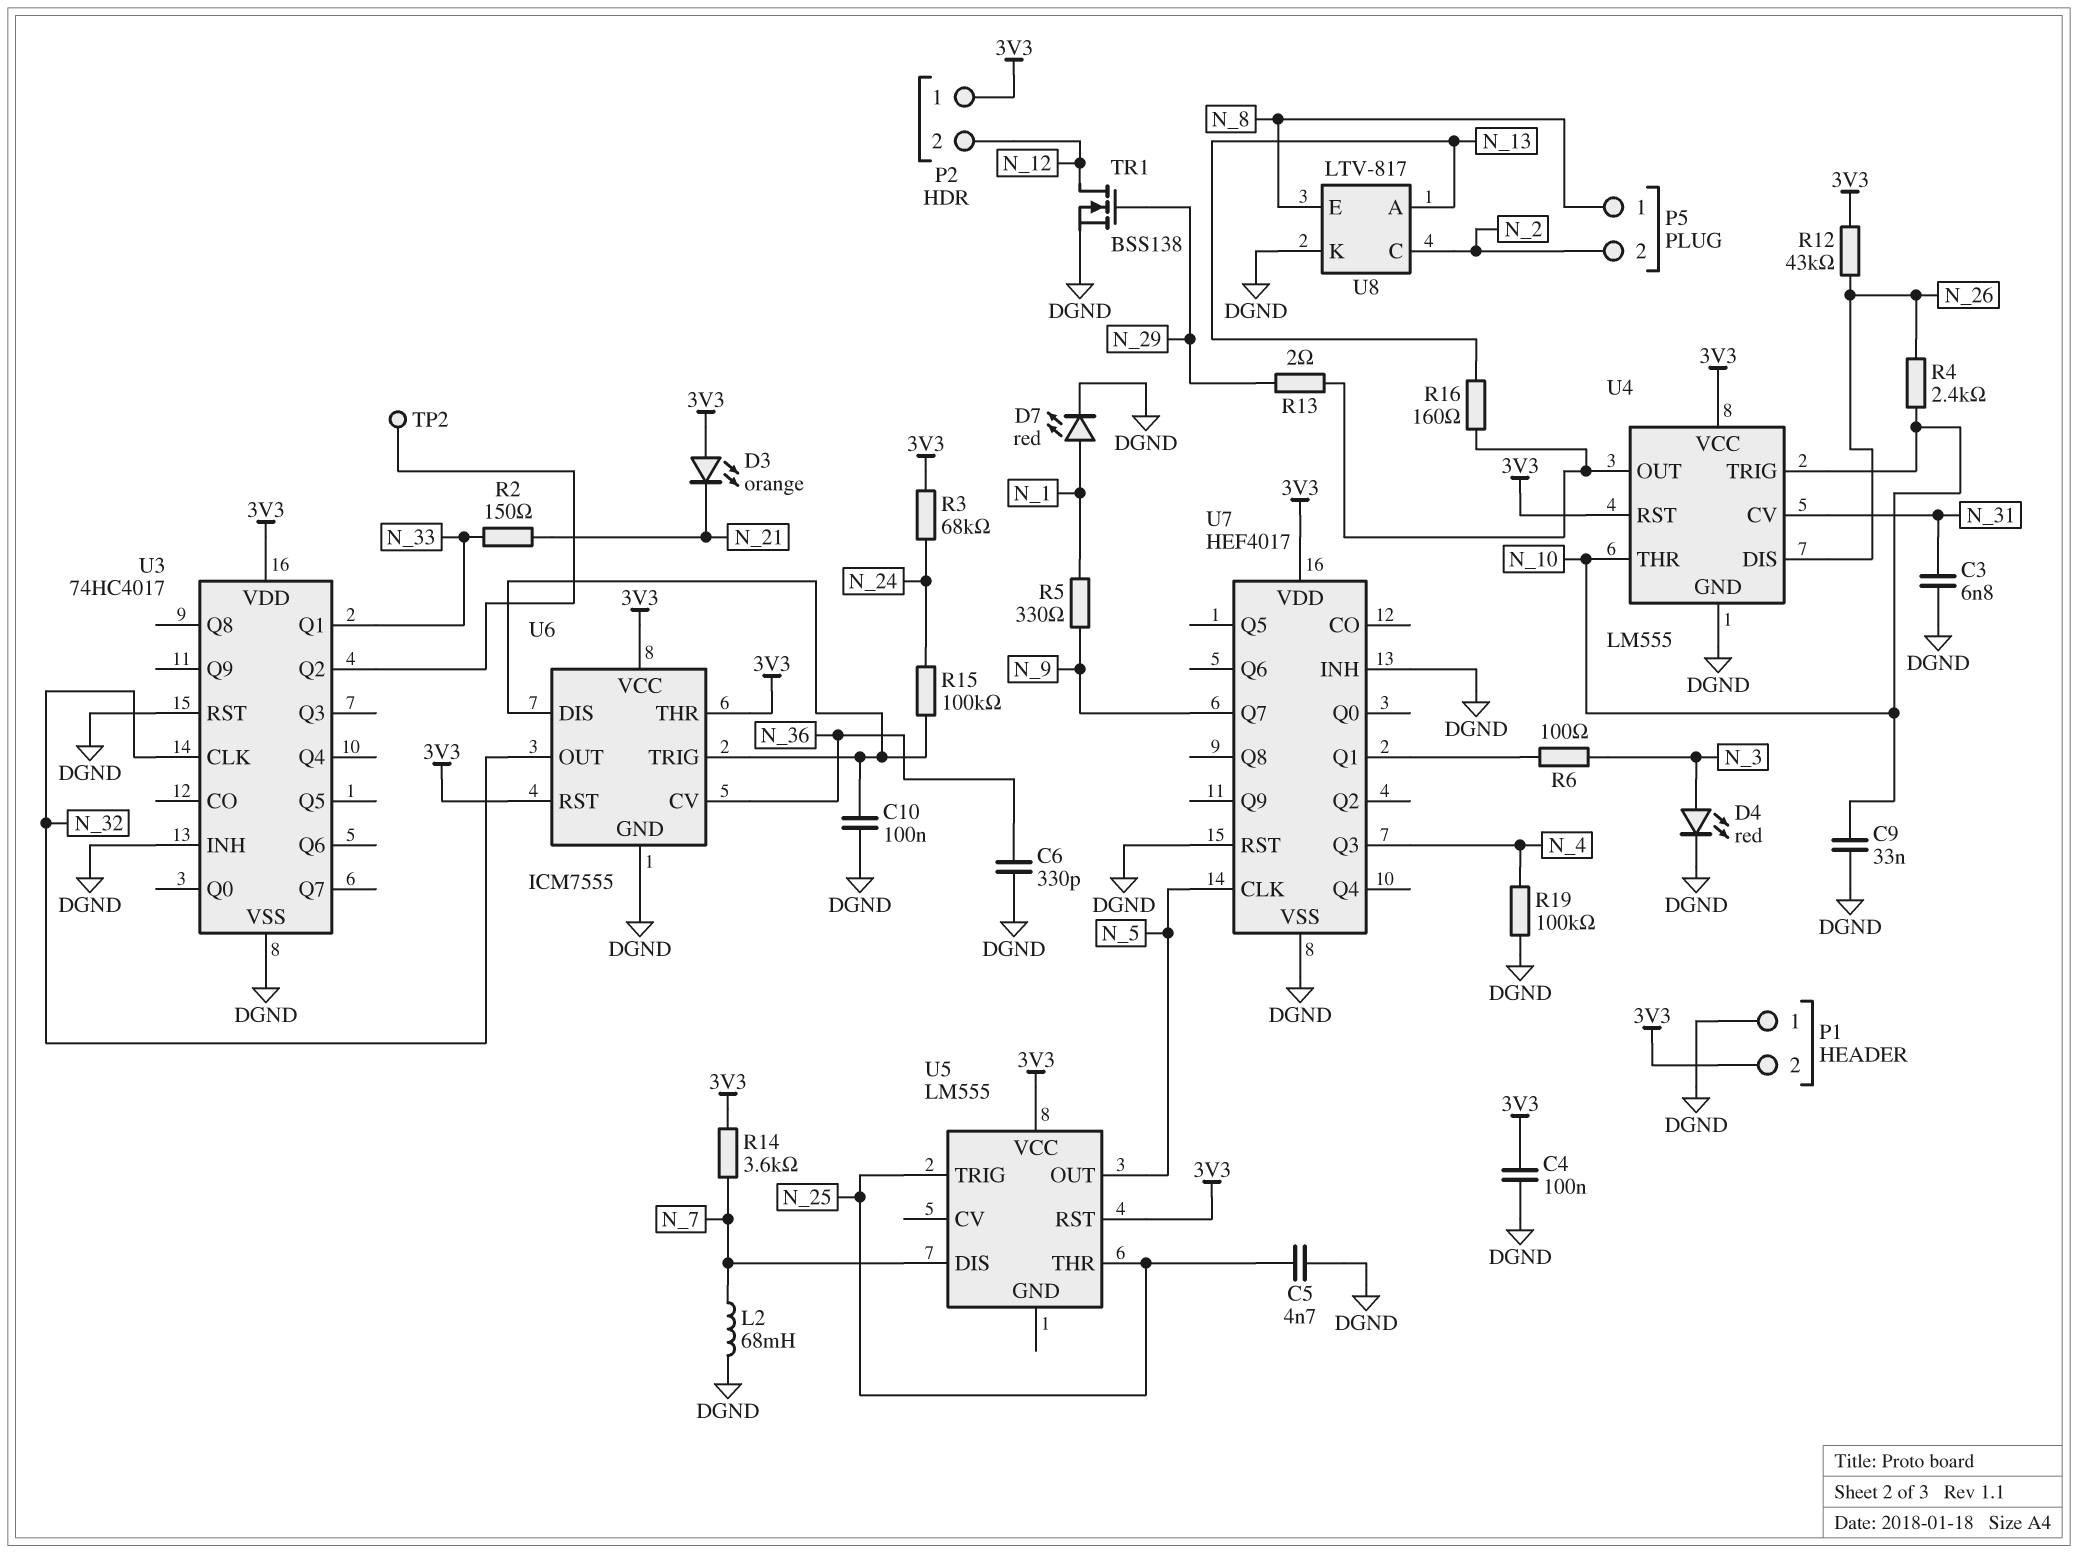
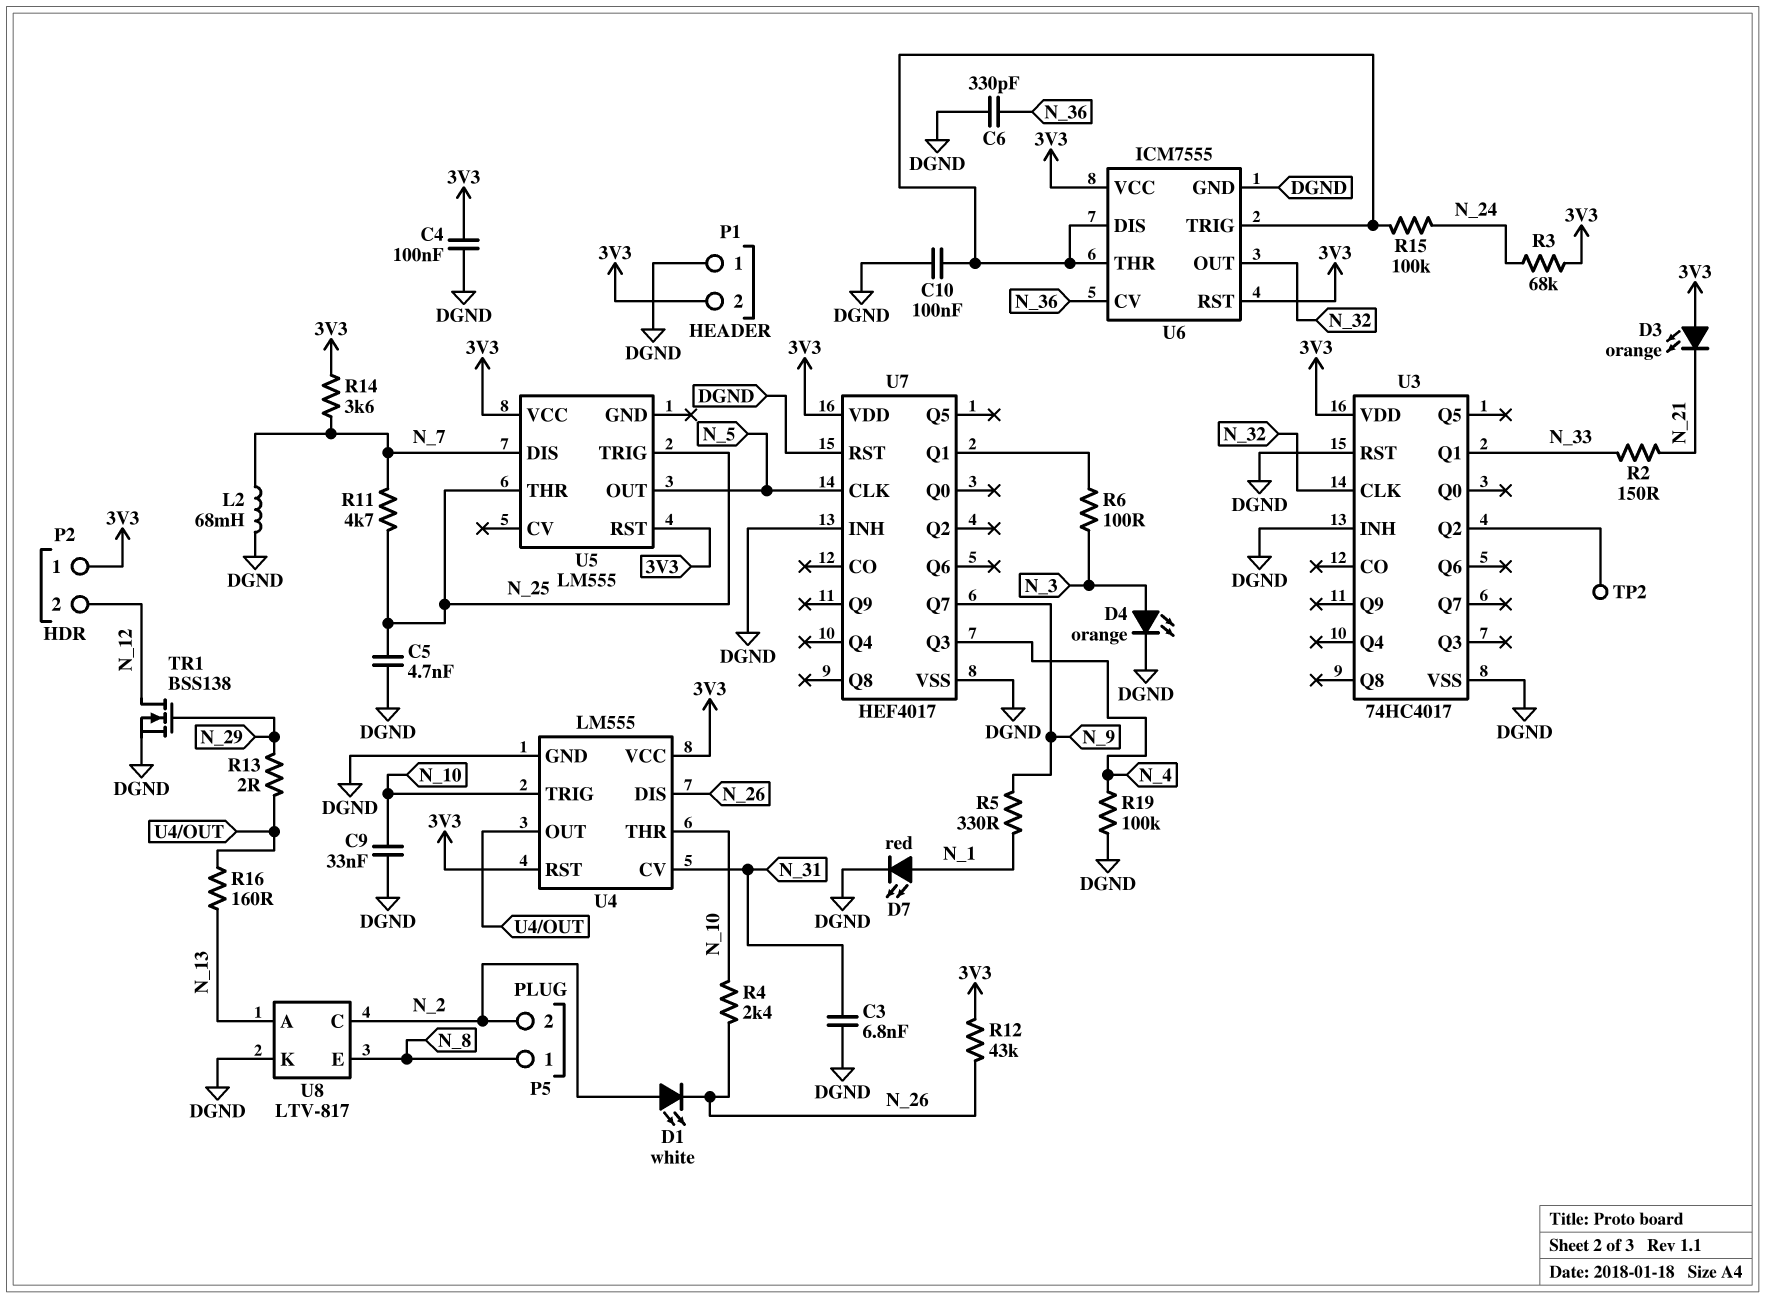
D1: none -> LED white (A N_2, K N_26)
D4: LED red (A N_3, K DGND) -> LED orange (A N_3, K DGND)
R11: none -> 4.7k (N_7, N_25)
U6 pin THR: 3V3 -> U6/DIS

